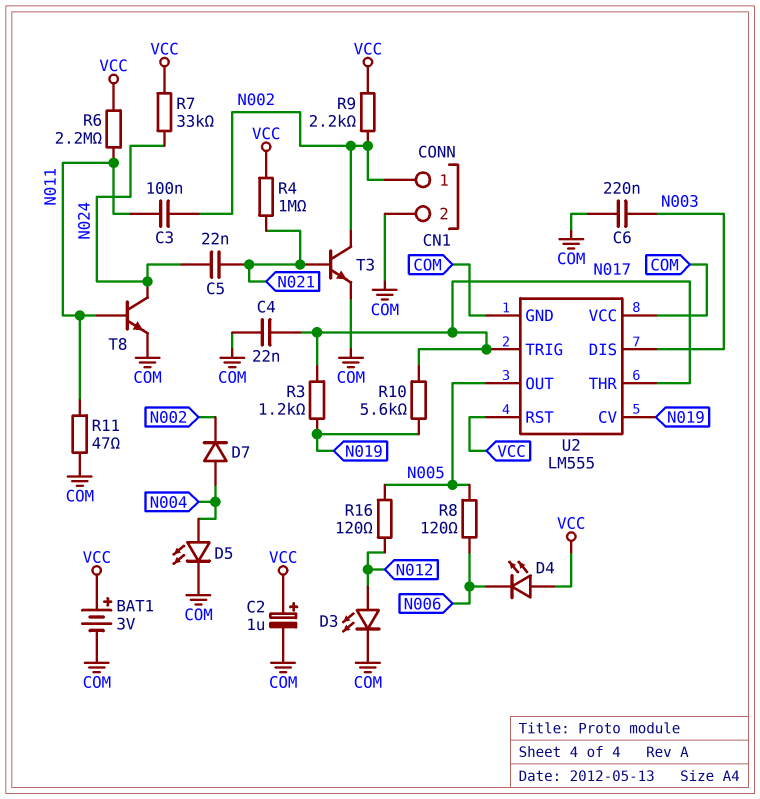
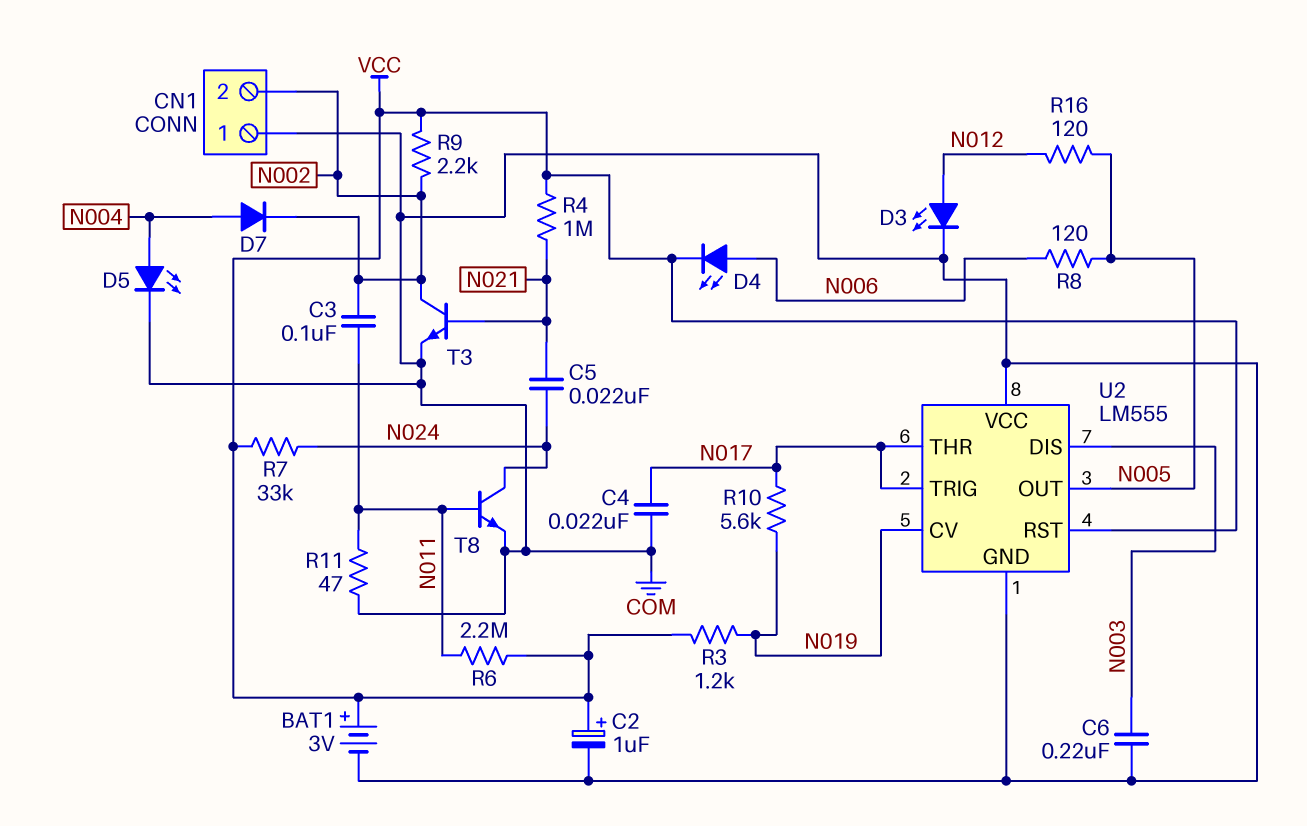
CN1 pin 1: N002 -> COM
CN1 pin 2: COM -> N002
D4: LED (A VCC, K N006) -> LED (A N006, K VCC)
R3: 1.2k (N017, N019) -> 1.2k (N019, VCC)

